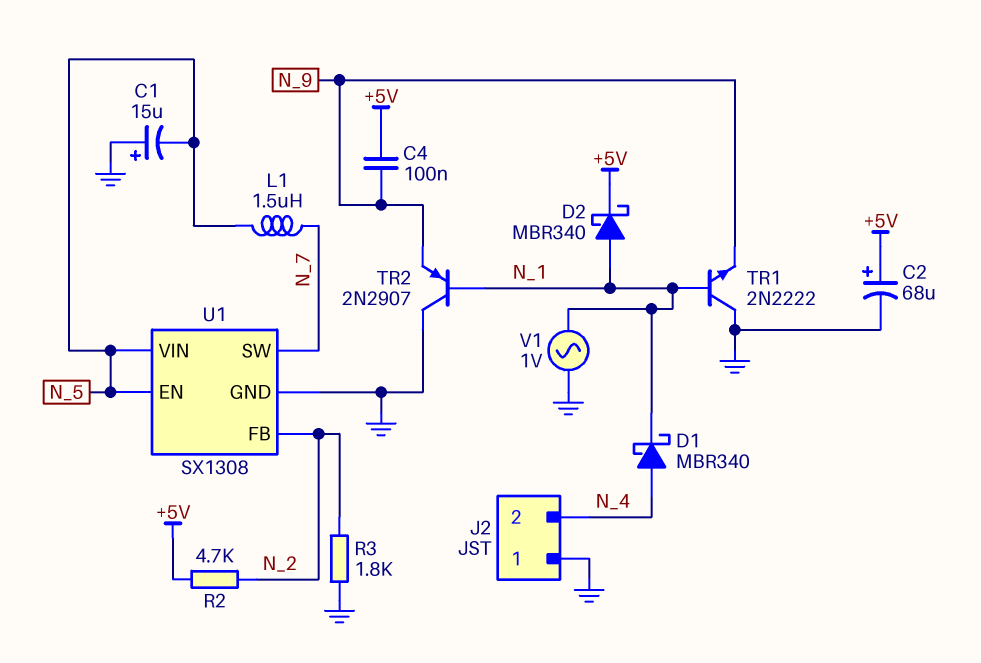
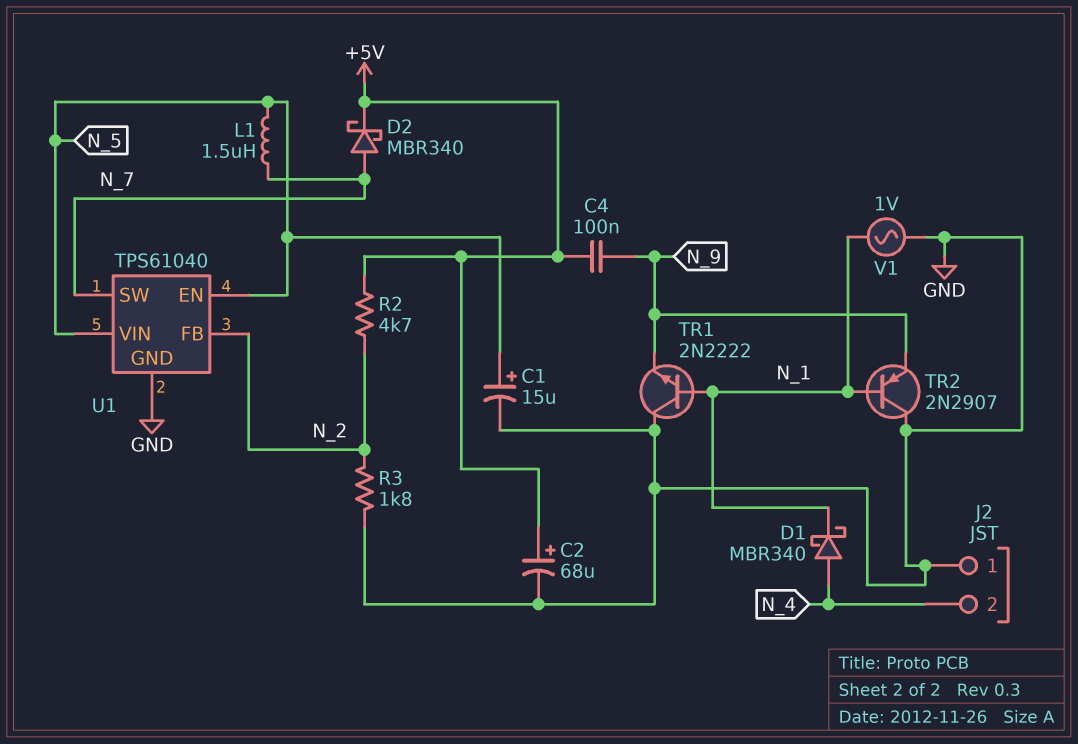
C1: 15uF (plus GND, minus N_5) -> 15uF (plus N_5, minus GND)
D2: schottky MBR340 (A N_1, K +5V) -> schottky MBR340 (A N_7, K +5V)
U1: SX1308 -> TPS61040

